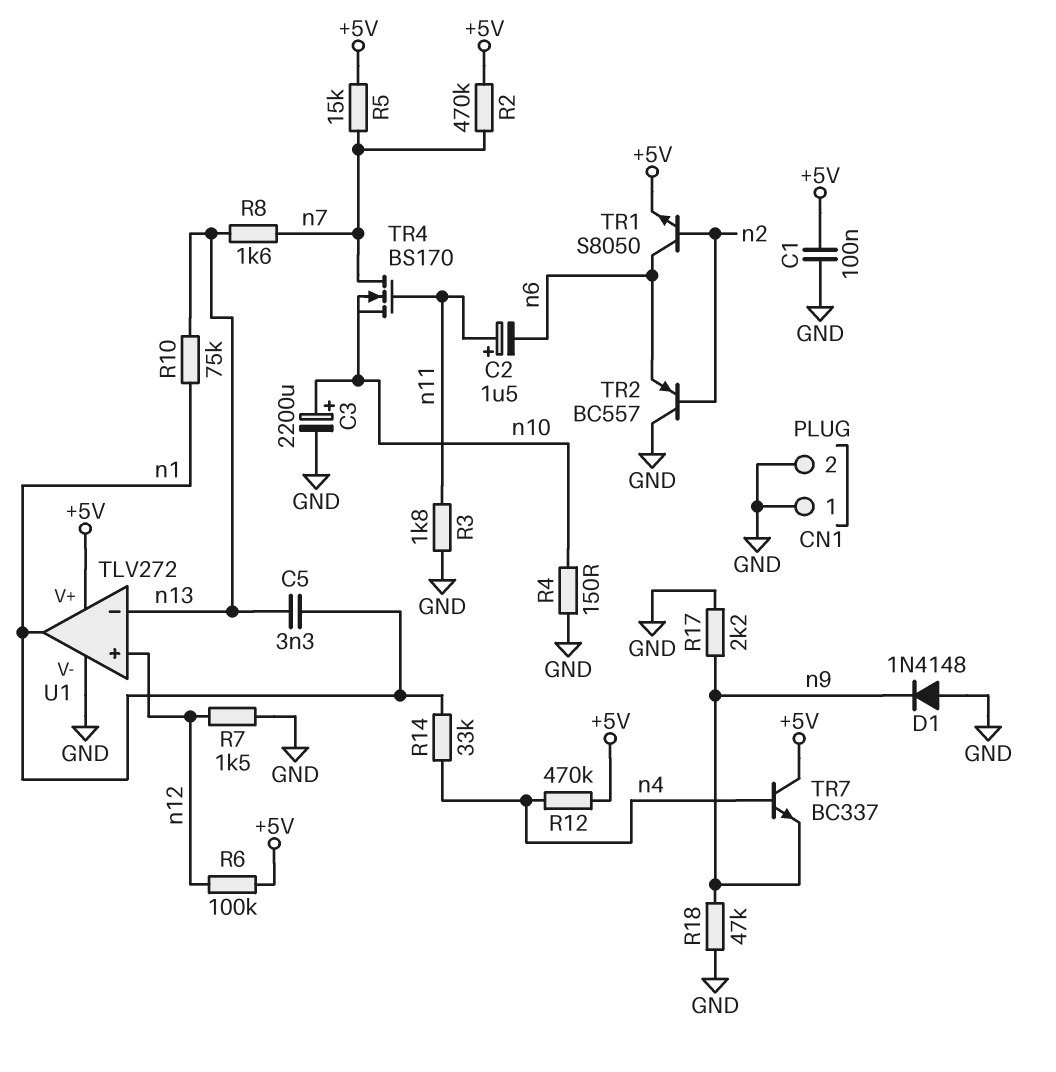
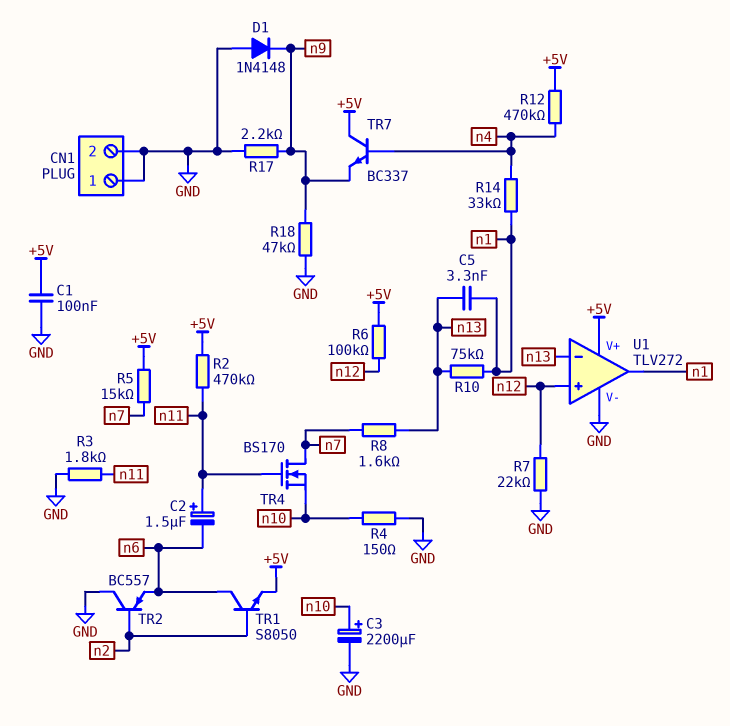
R2: 470k (+5V, n7) -> 470k (+5V, n11)
R7: 1.5k (GND, n12) -> 22k (GND, n12)

